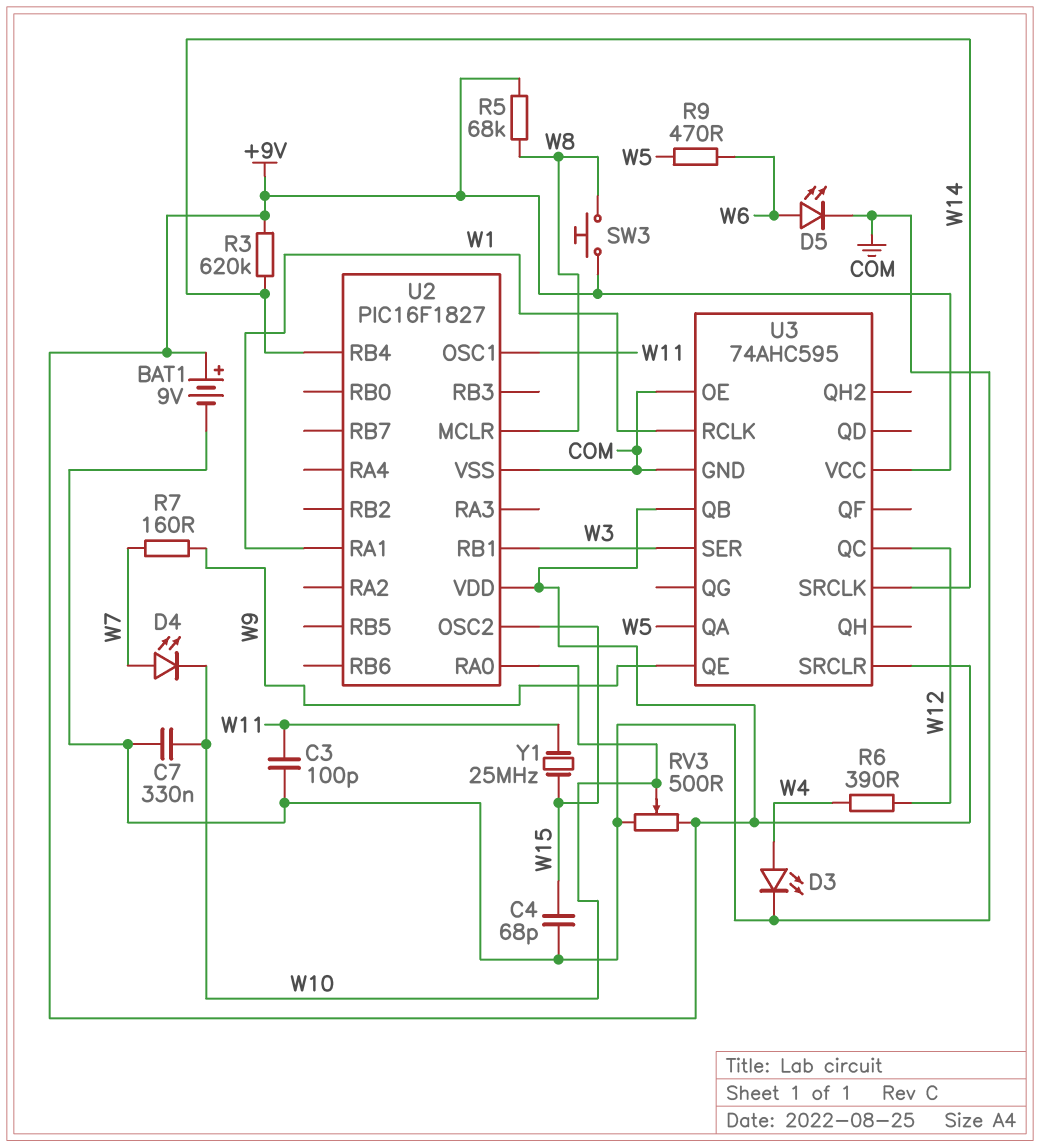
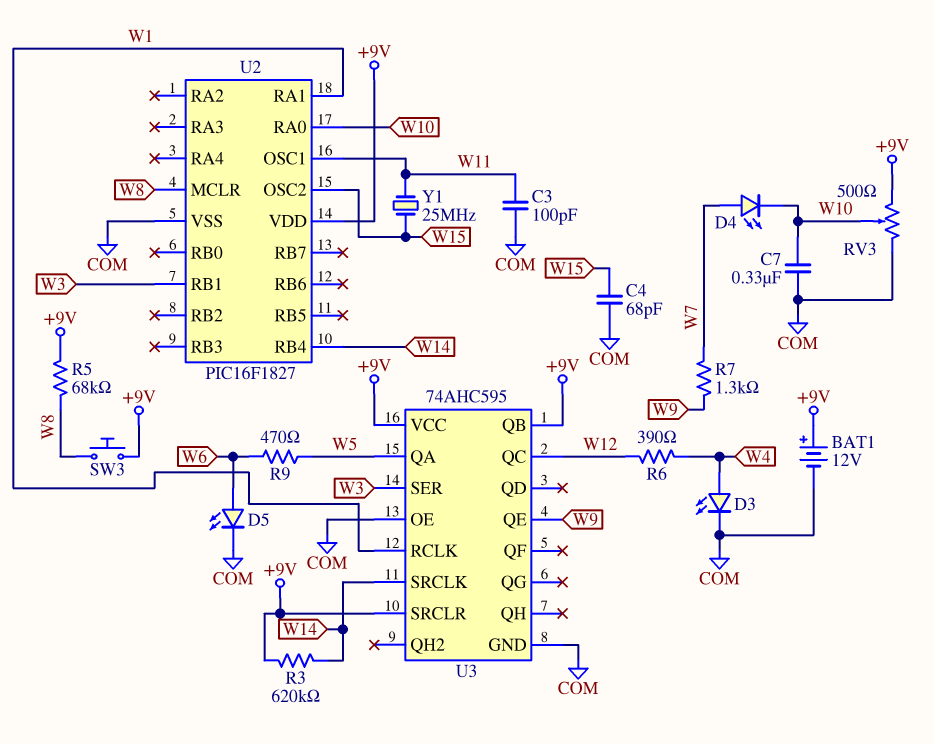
BAT1: 9V (plus +9V, minus COM) -> 12V (plus +9V, minus COM)
R7: 160 (W7, W9) -> 1.3k (W7, W9)

